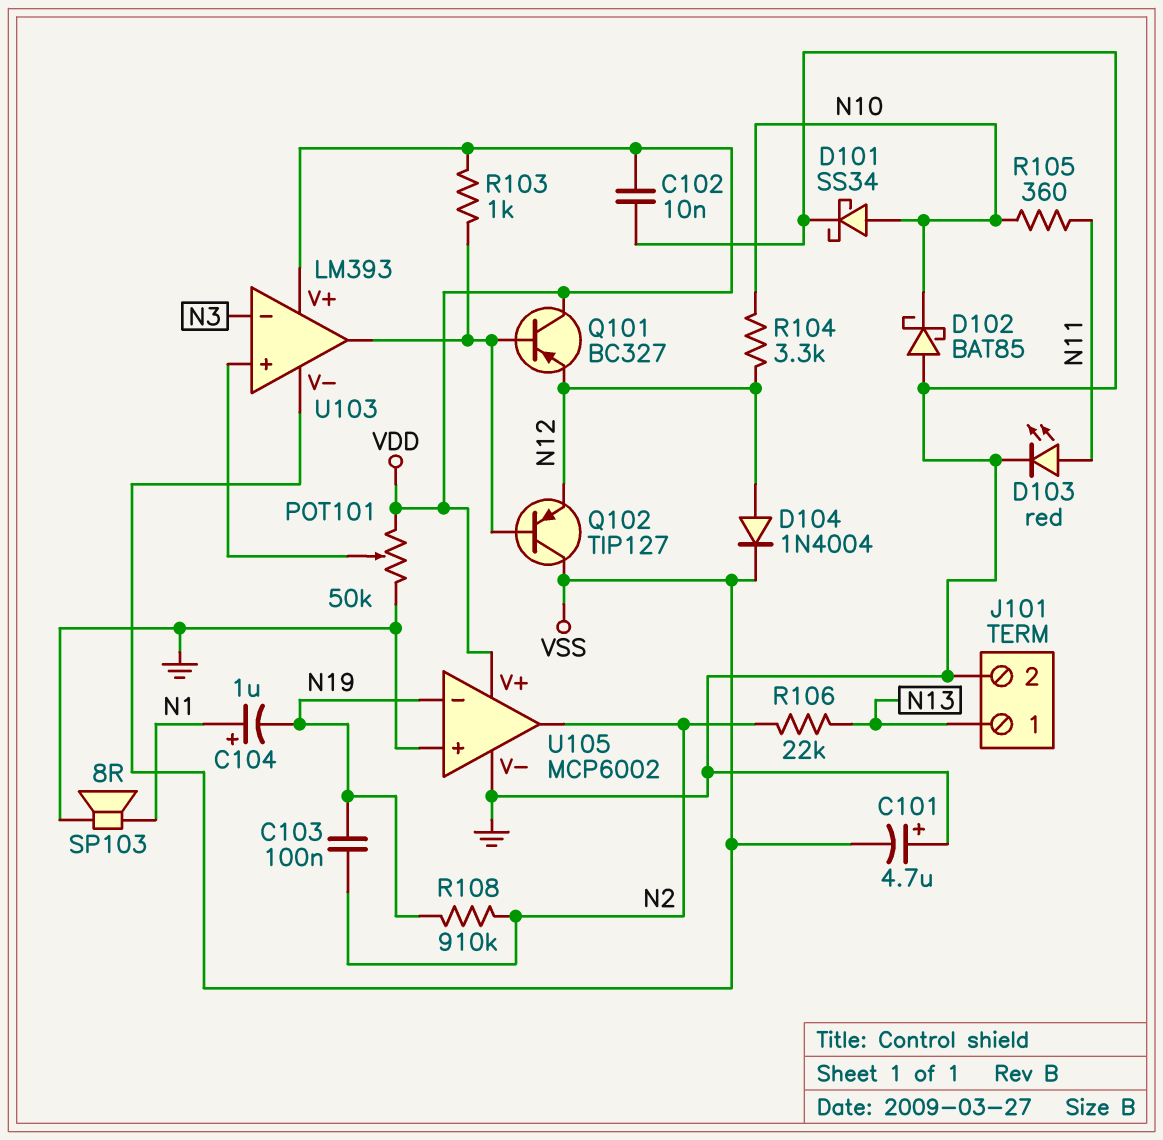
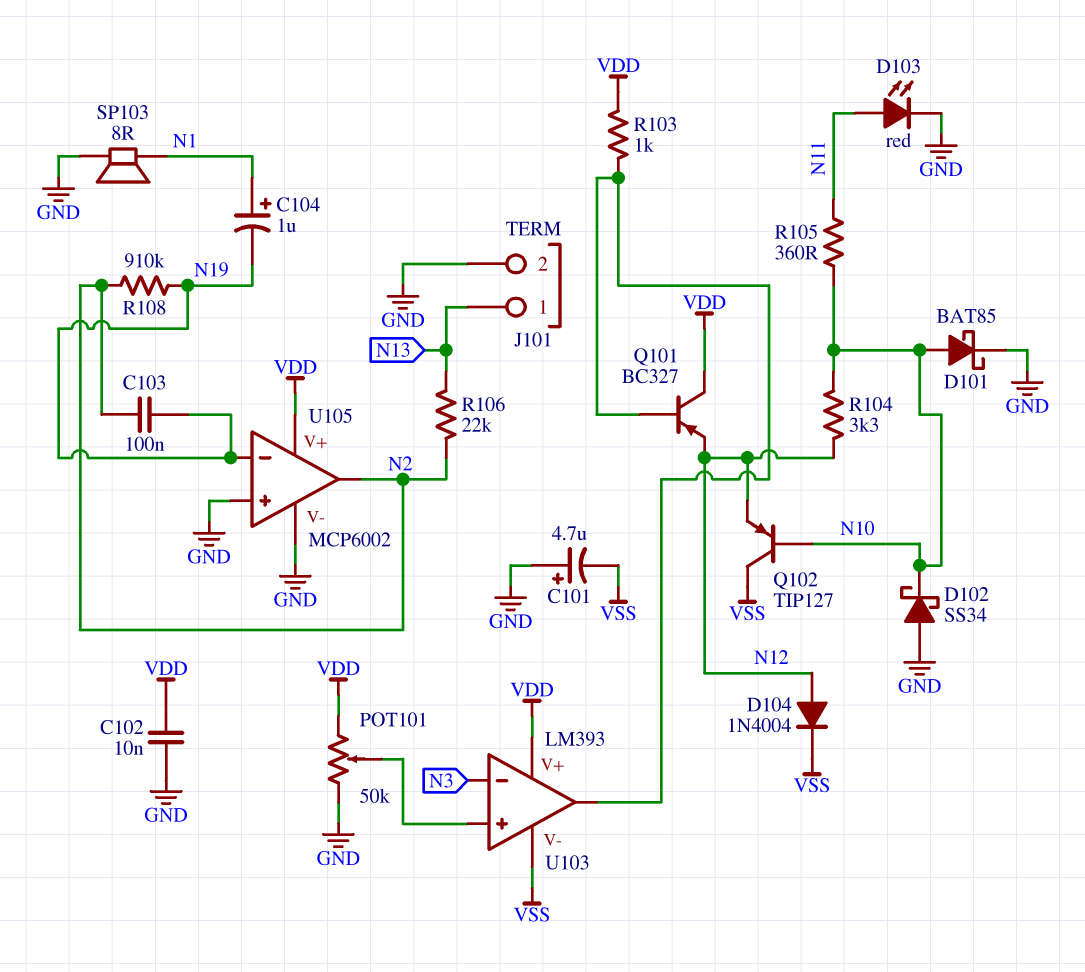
D101: schottky SS34 (A N10, K GND) -> schottky BAT85 (A N10, K GND)
D102: schottky BAT85 (A GND, K N10) -> schottky SS34 (A GND, K N10)
Q102: PNP TIP127 (B U103/out, C VSS, E N12) -> PNP TIP127 (B N10, C VSS, E N12)

